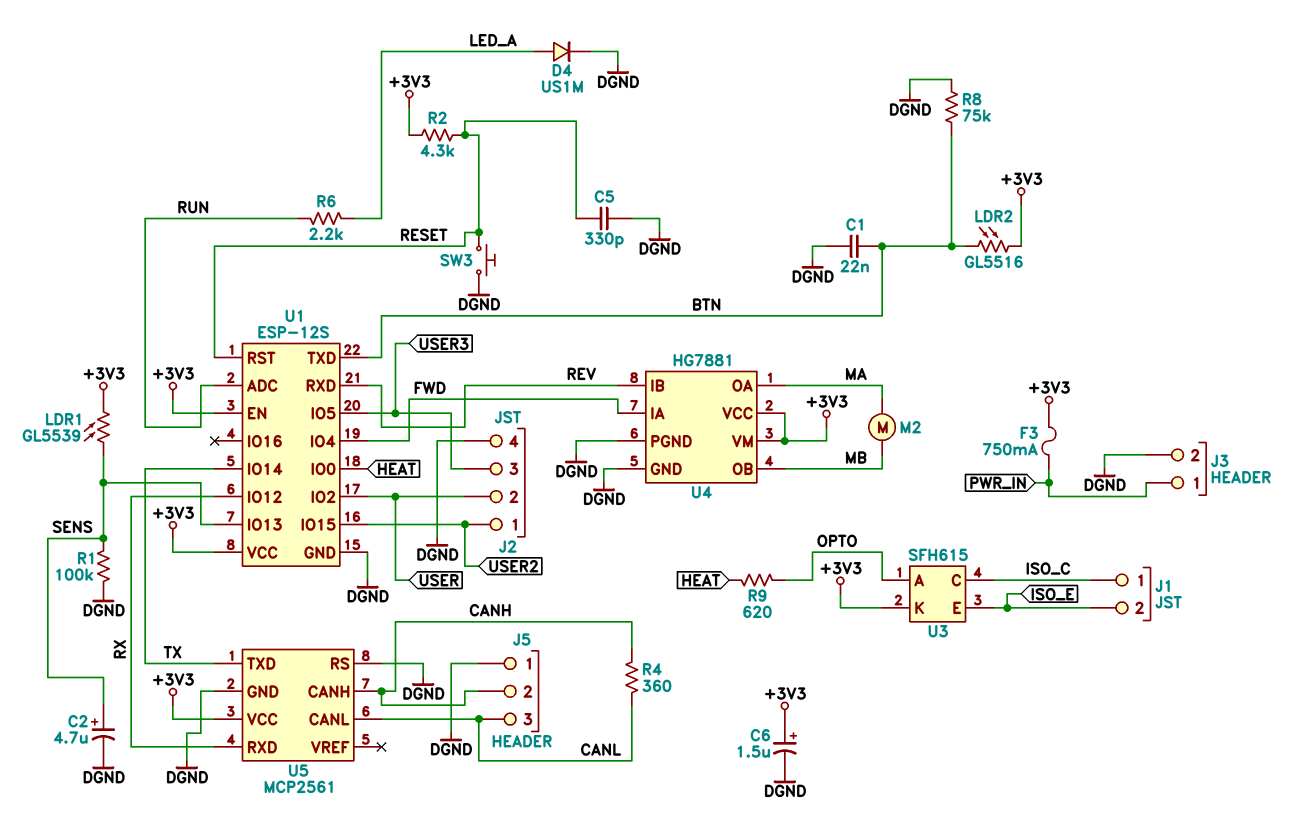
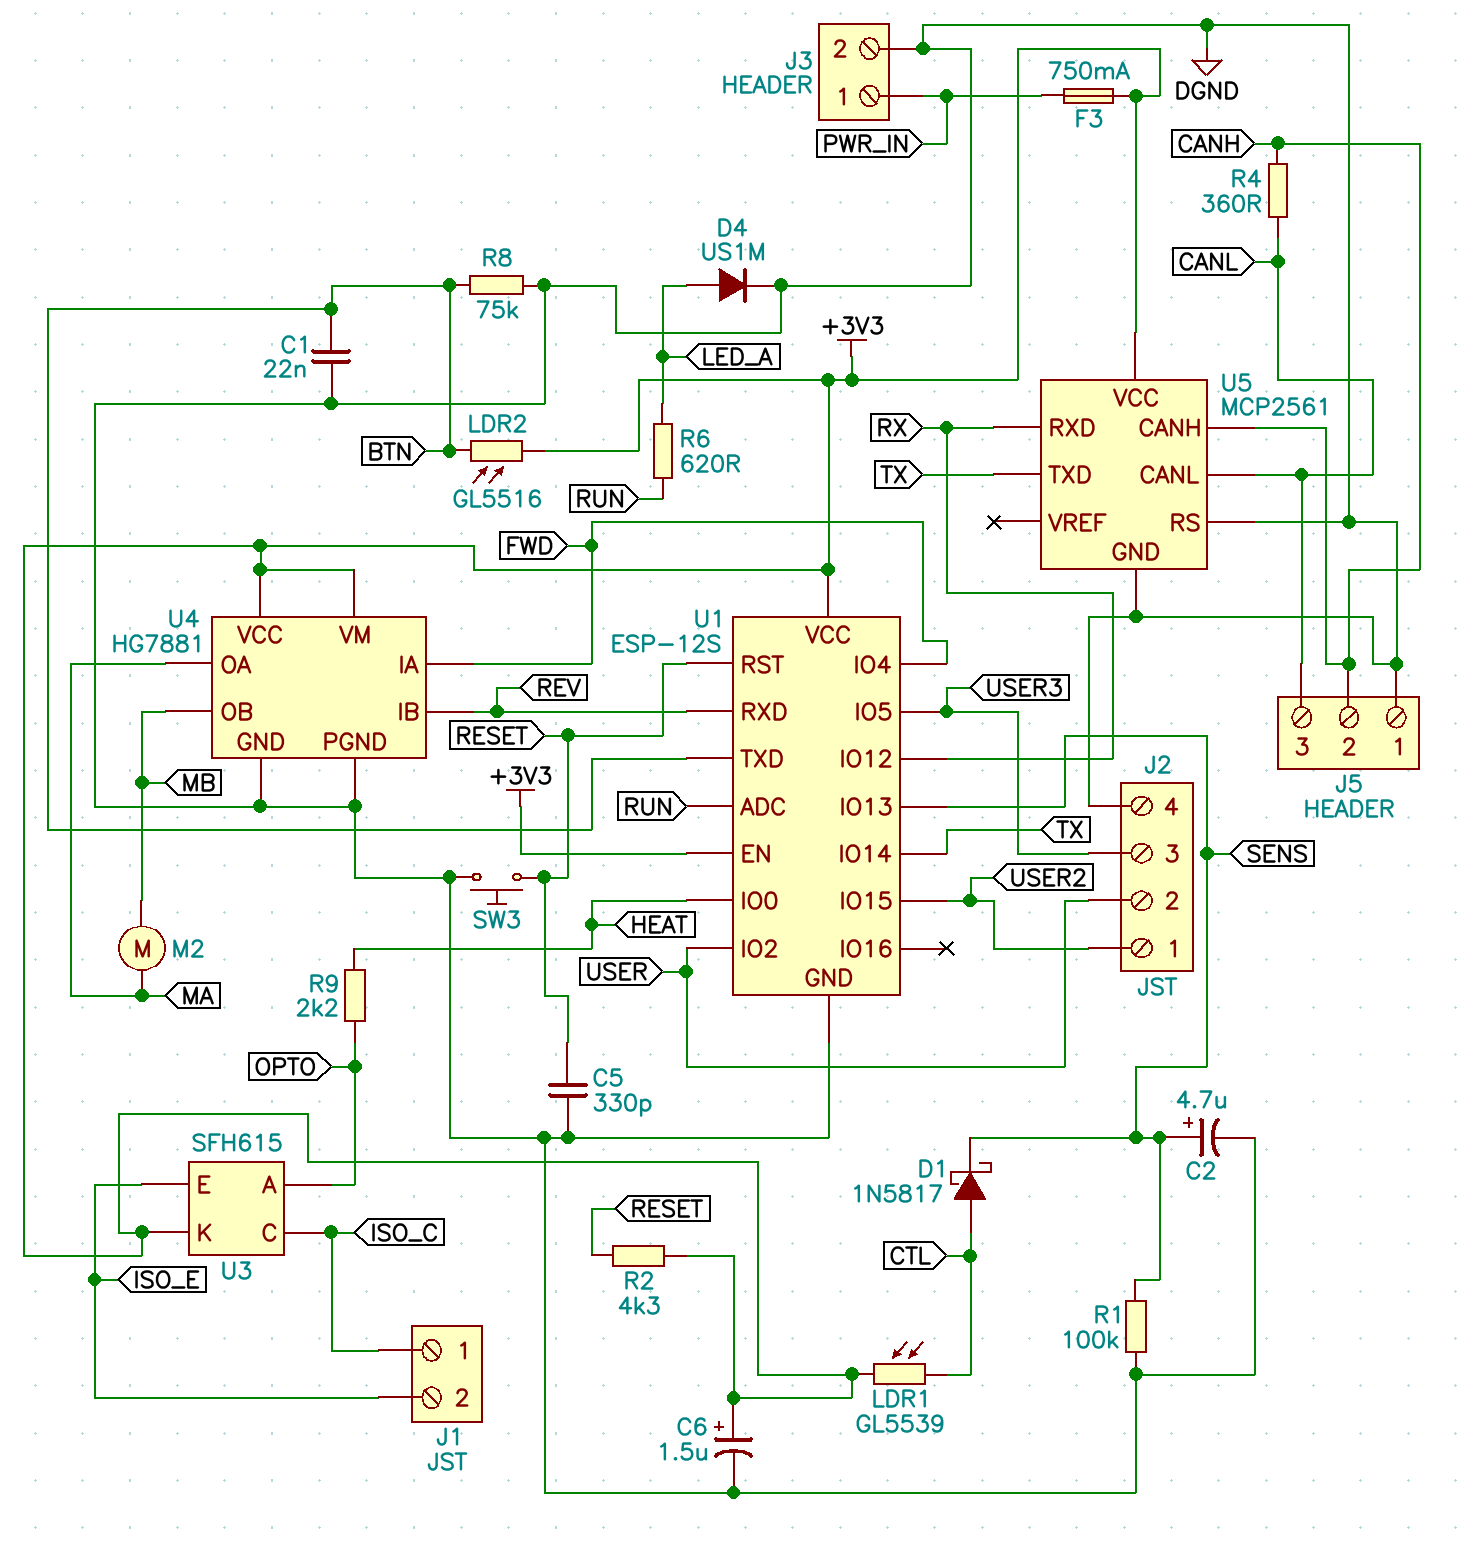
D1: none -> schottky 1N5817 (A CTL, K SENS)
LDR1: GL5539 (+3V3, SENS) -> GL5539 (+3V3, CTL)
R6: 2.2k (LED_A, RUN) -> 620 (LED_A, RUN)
R9: 620 (HEAT, OPTO) -> 2.2k (HEAT, OPTO)

